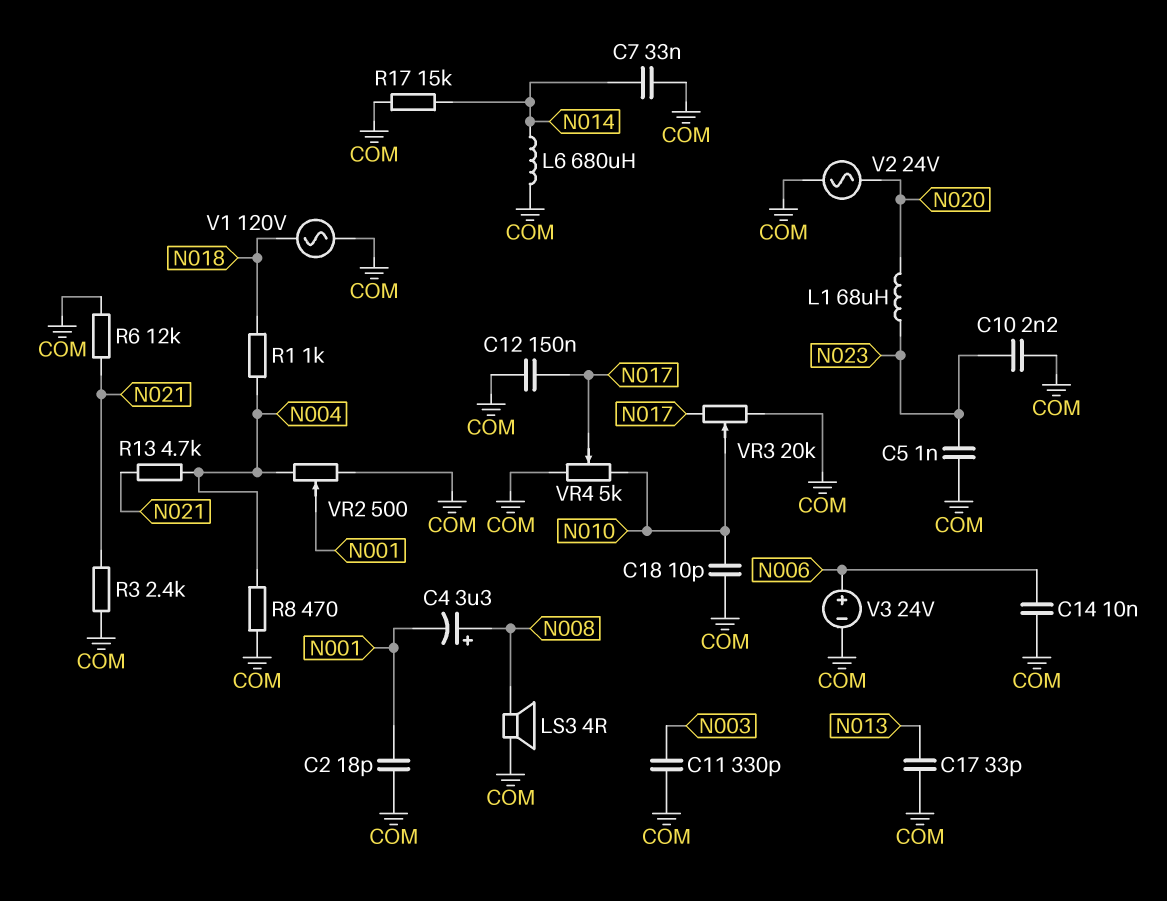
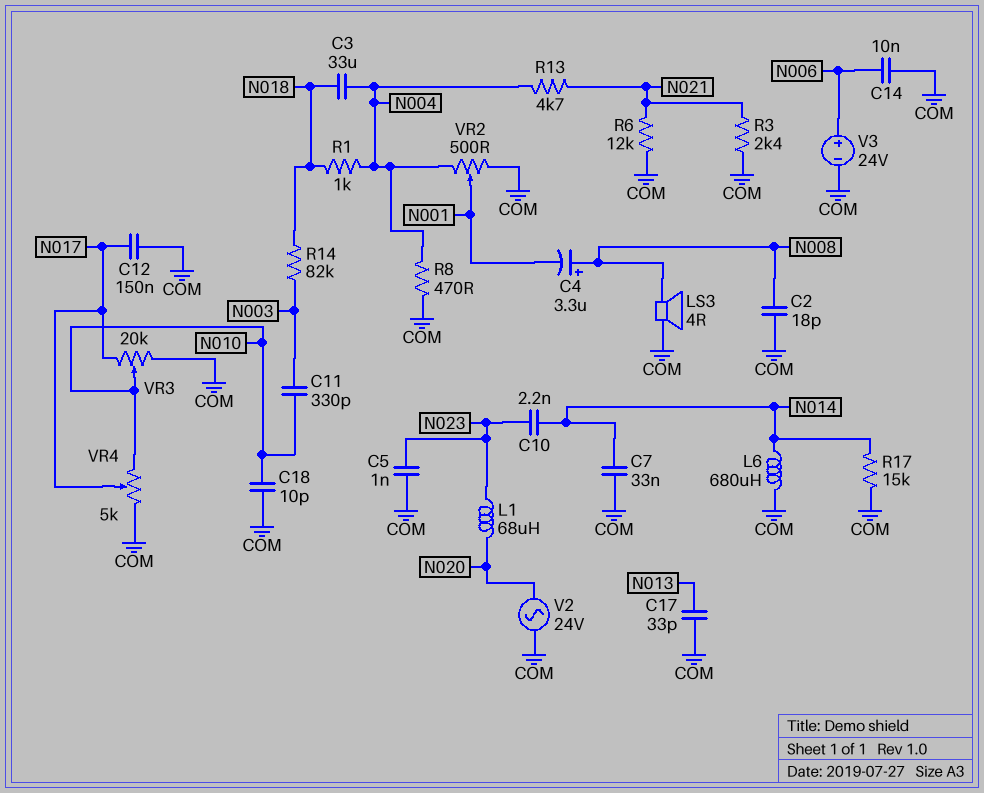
C2: 18pF (COM, N001) -> 18pF (COM, N008)
C3: none -> 33uF (N004, N018)
C10: 2.2nF (COM, N023) -> 2.2nF (N014, N023)
C11: 330pF (COM, N003) -> 330pF (N003, N010)
R14: none -> 82k (N003, N018)
V1: AC 120V (COM, N018) -> none

